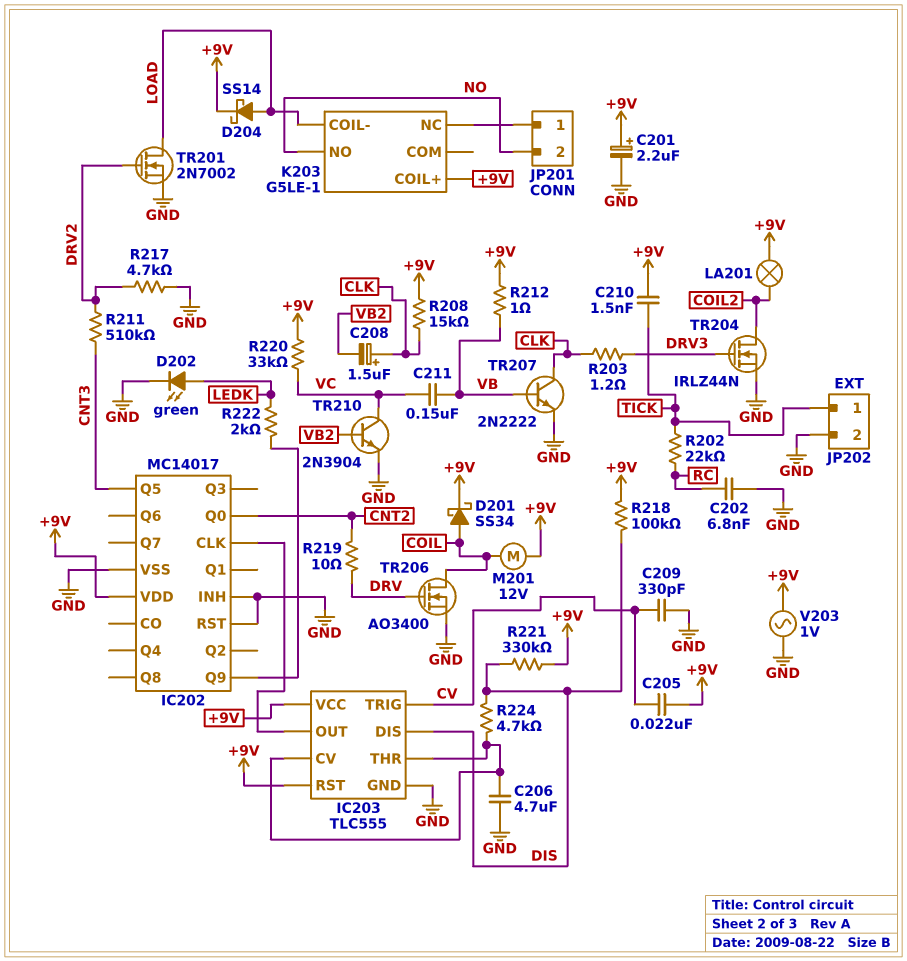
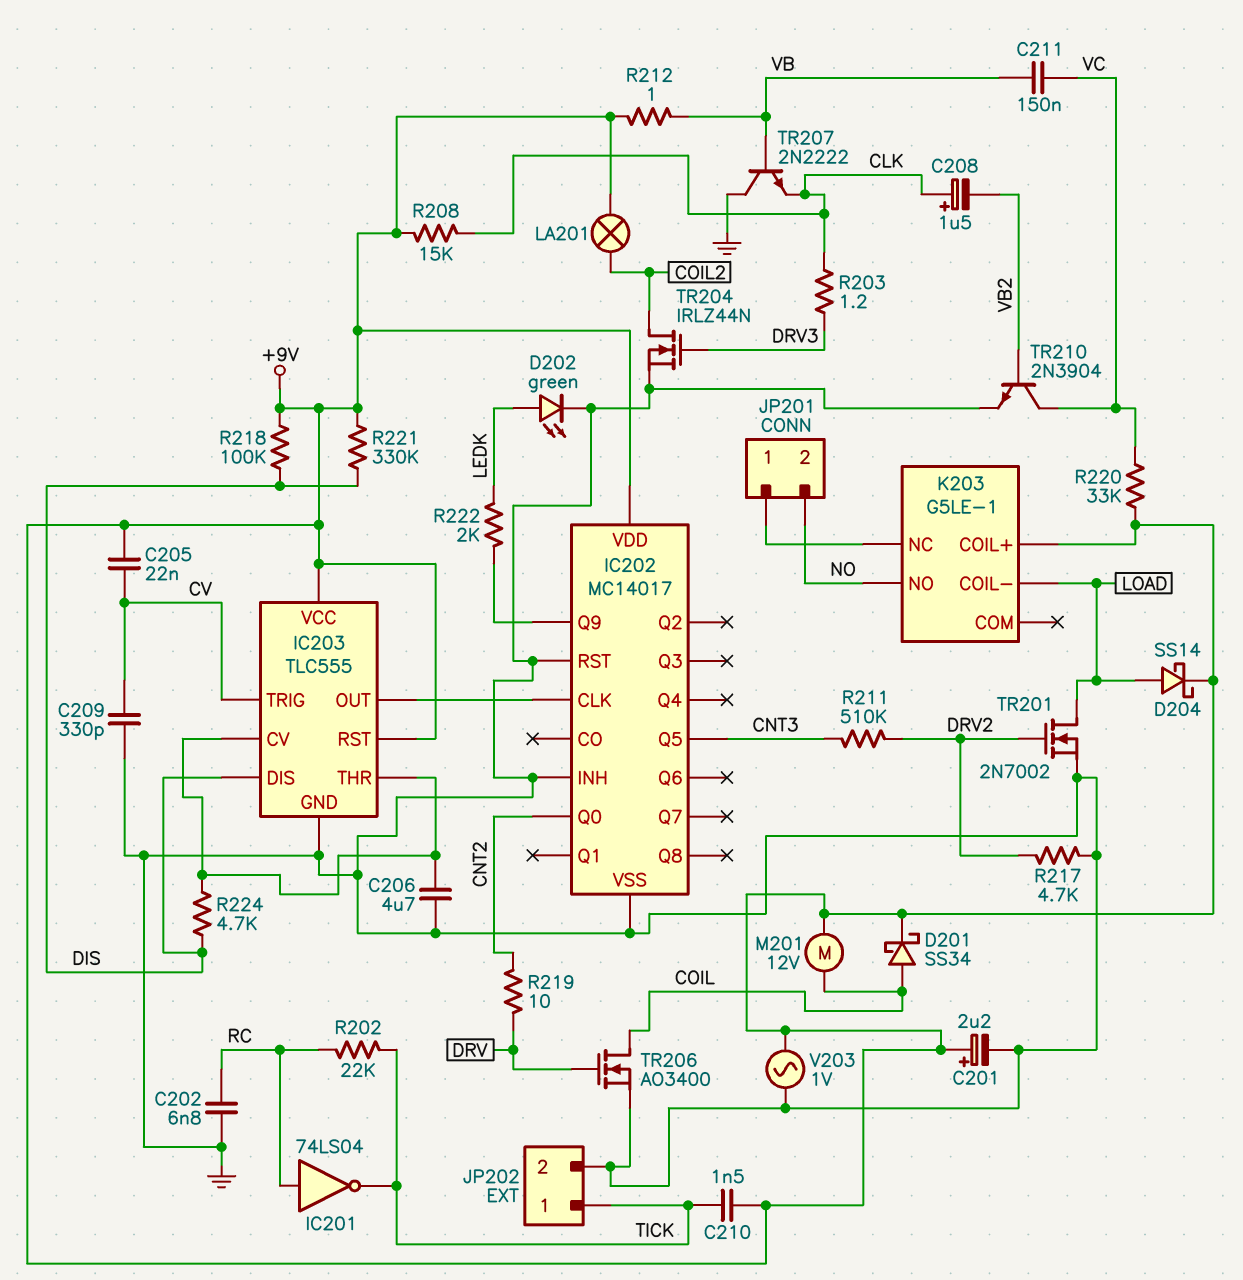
IC201: none -> NOT 74LS04 (in RC, out TICK)
TR207: NPN 2N2222 (B VB, C CLK, E GND) -> NPN 2N2222 (B VB, C GND, E CLK)

